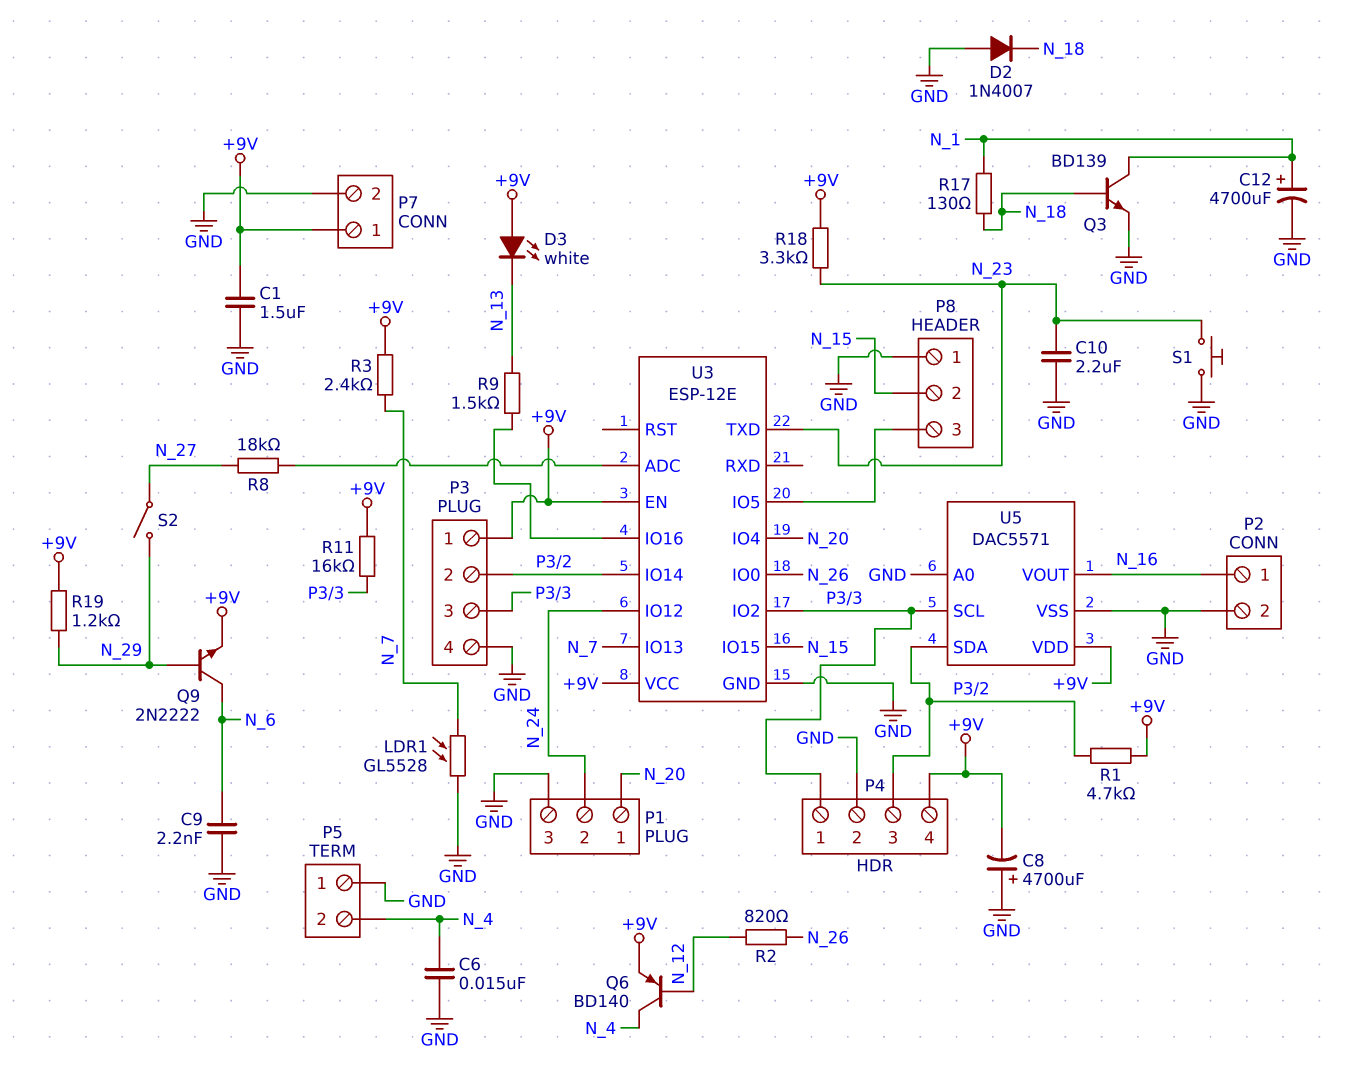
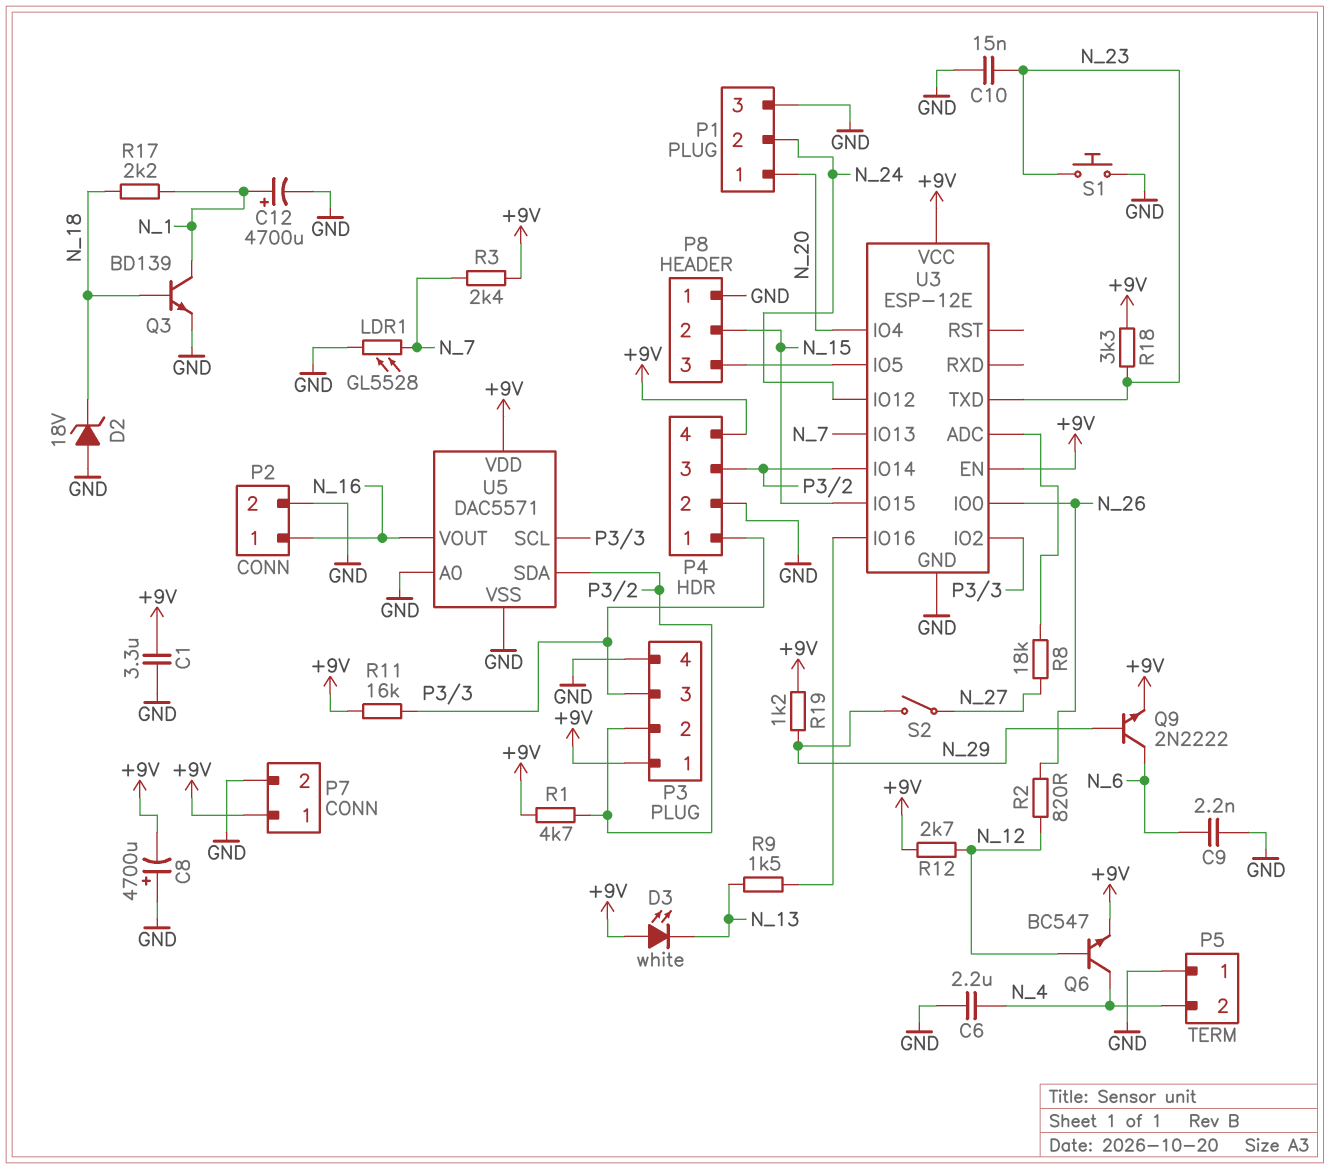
C1: 1.5uF (+9V, GND) -> 3.3uF (+9V, GND)
C6: 15nF (GND, N_4) -> 2.2uF (GND, N_4)
C10: 2.2uF (GND, N_23) -> 15nF (GND, N_23)
D2: diode 1N4007 (A GND, K N_18) -> zener 18V (A GND, K N_18)
Q6: PNP BD140 (B N_12, C N_4, E +9V) -> NPN BC547 (B N_12, C N_4, E +9V)
R12: none -> 2.7k (+9V, N_12)
R17: 130 (N_1, N_18) -> 2.2k (N_1, N_18)

